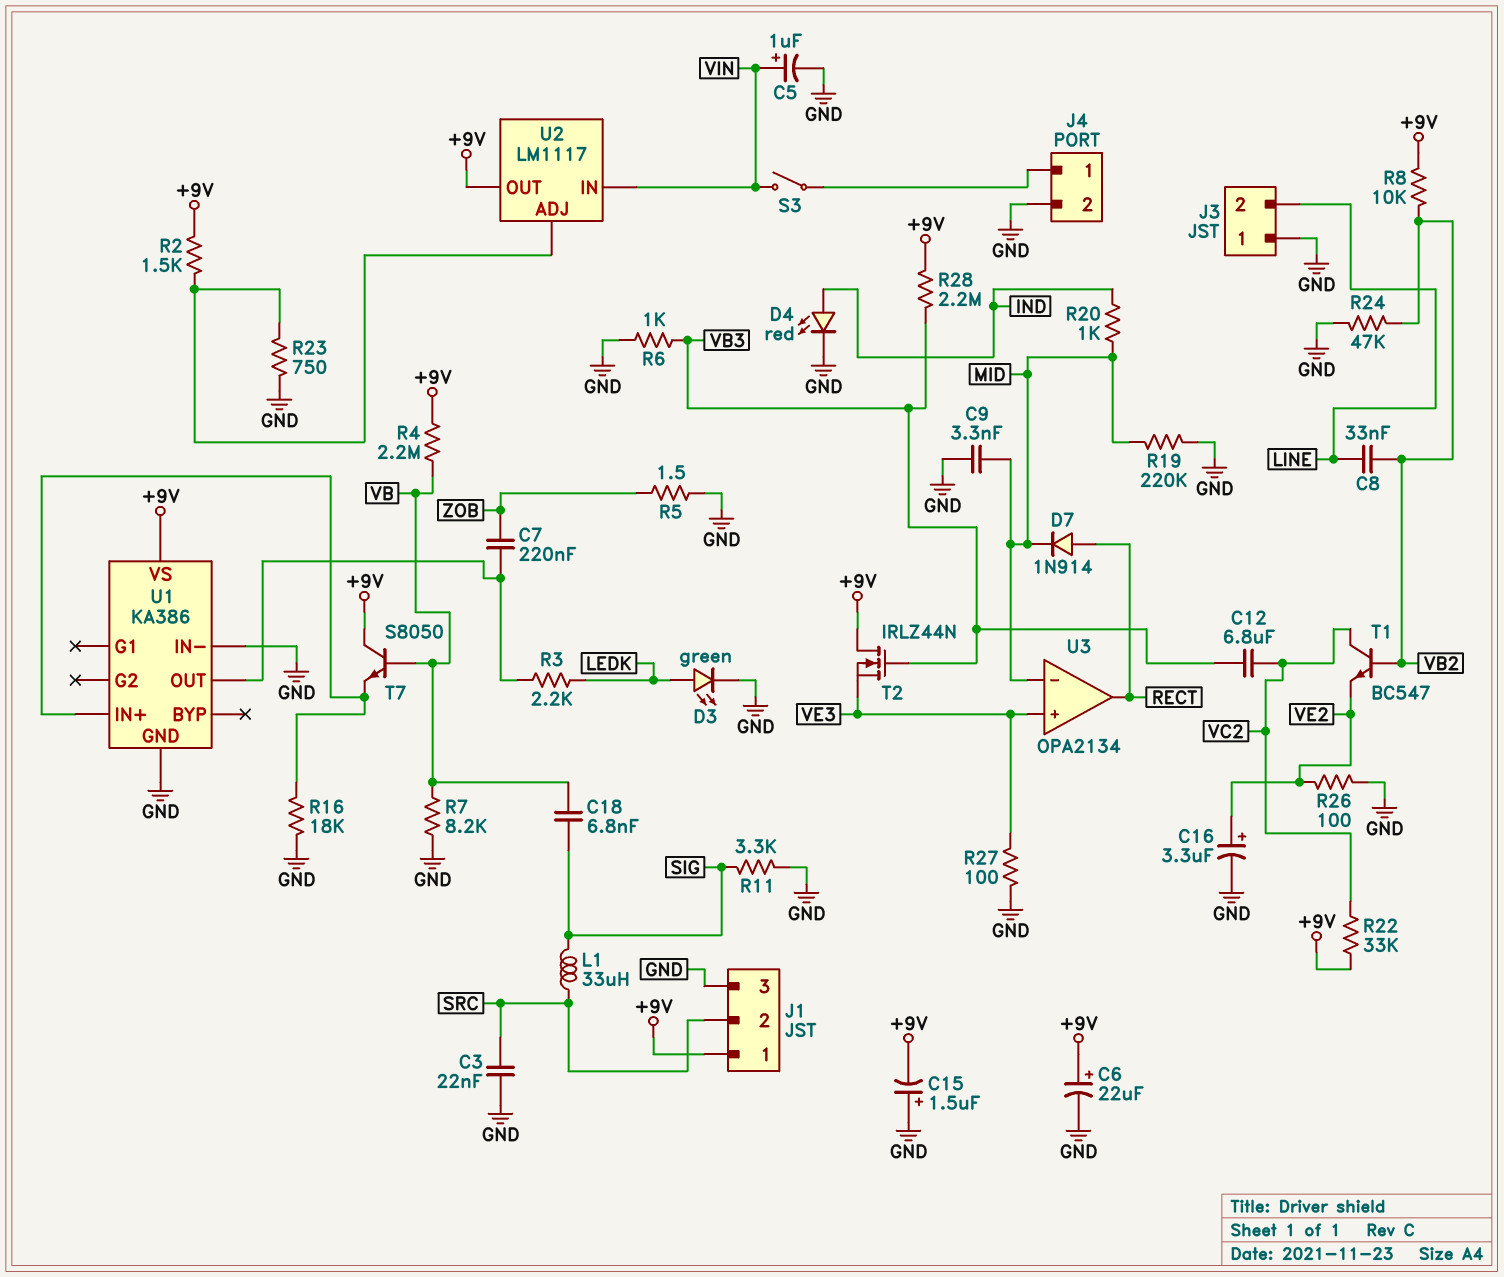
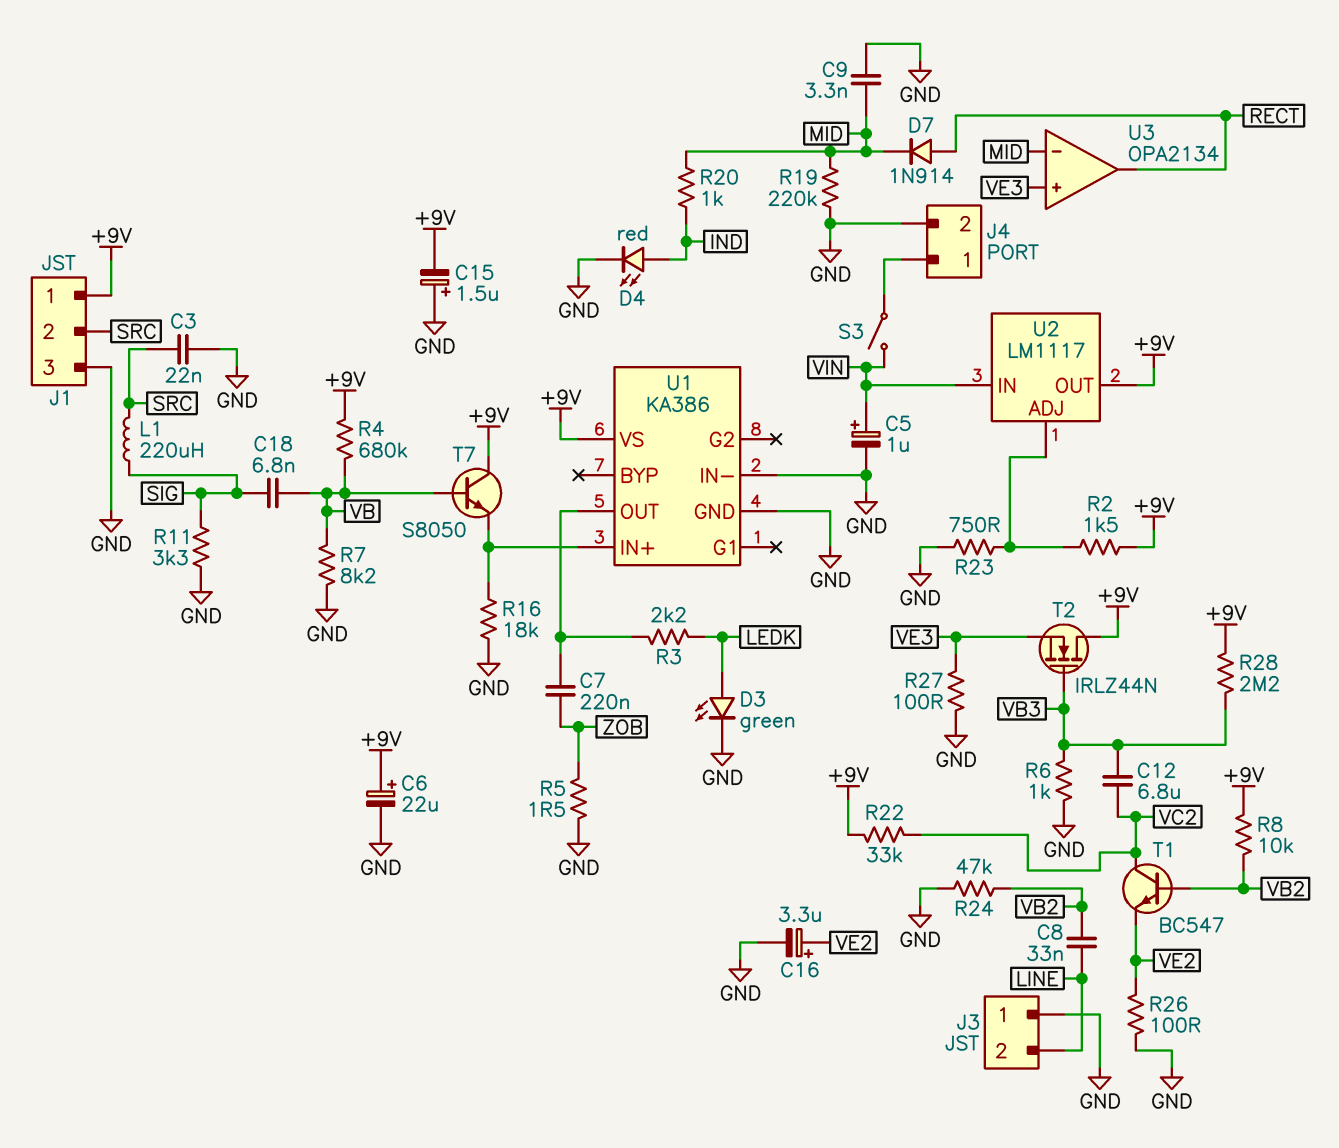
L1: 33uH (SIG, SRC) -> 220uH (SIG, SRC)
R4: 2.2M (+9V, VB) -> 680k (+9V, VB)

